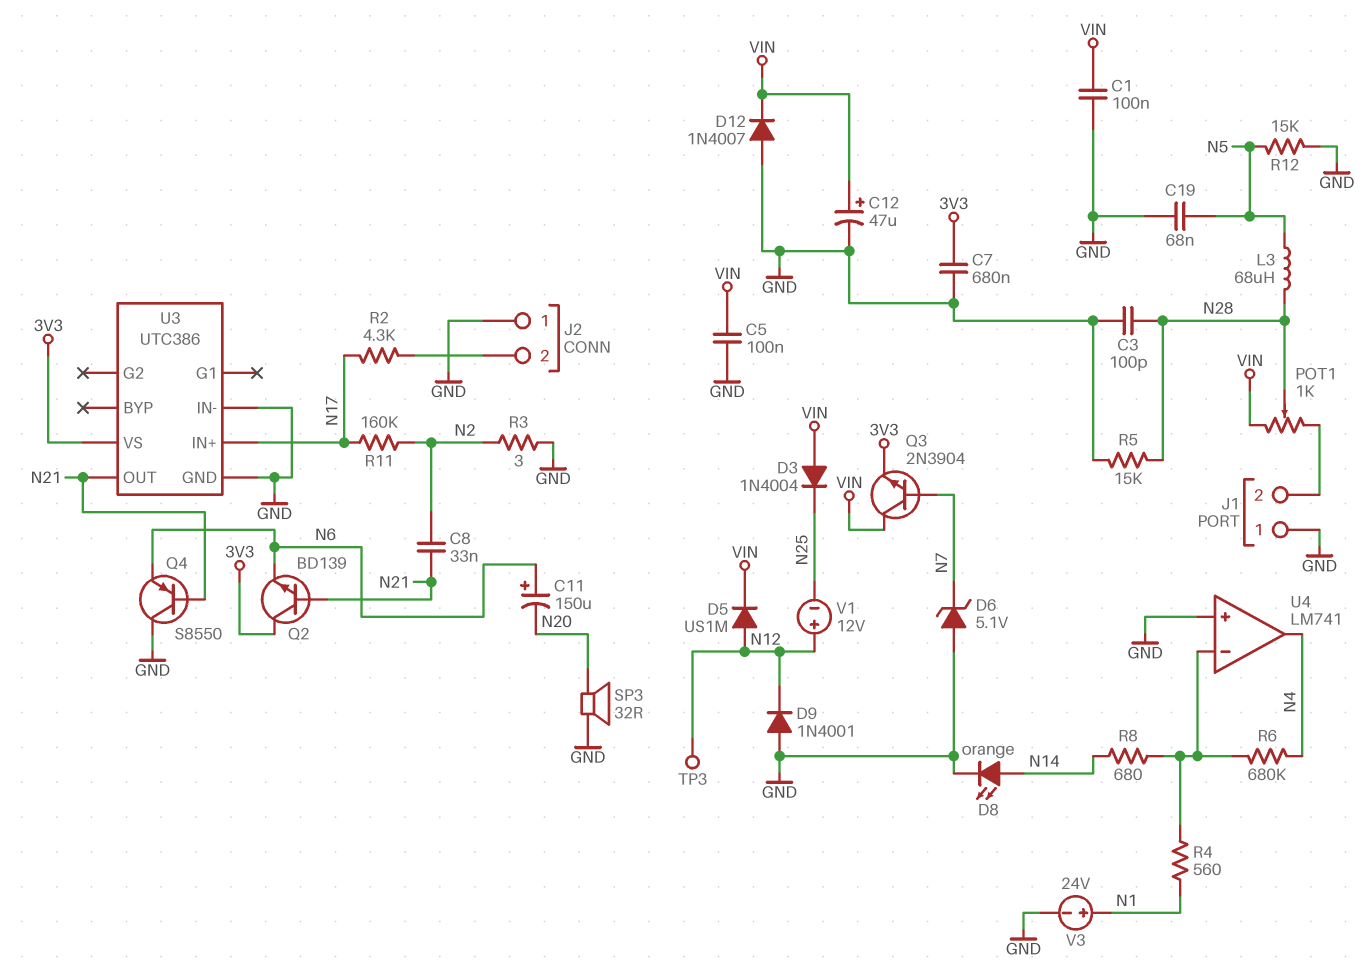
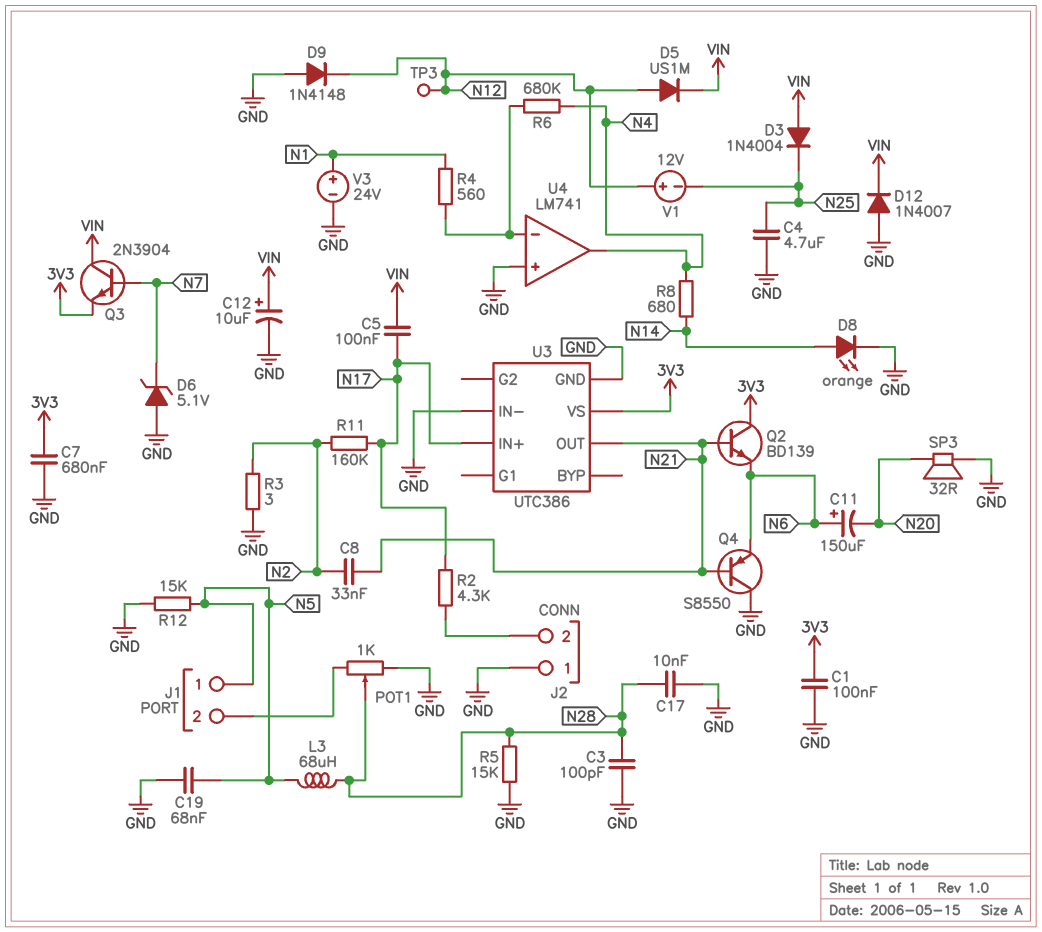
C1: 100nF (GND, VIN) -> 100nF (3V3, GND)
C4: none -> 4.7uF (GND, N25)
C5: 100nF (GND, VIN) -> 100nF (N17, VIN)
C12: 47uF (plus VIN, minus GND) -> 10uF (plus VIN, minus GND)
C17: none -> 10nF (GND, N28)
D9: diode 1N4001 (A GND, K N12) -> diode 1N4148 (A GND, K N12)
J1 pin 1: GND -> N5
POT1: 1k (J1/2, VIN, wiper N28) -> 1k (GND, J1/2, wiper N28)
R8: 680 (N14, U4/in-) -> 680 (N4, N14)

